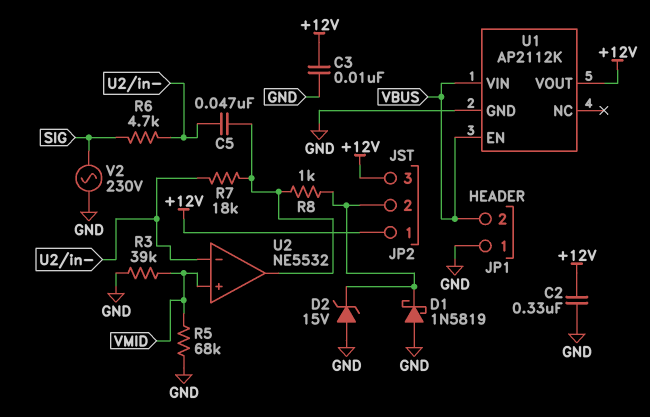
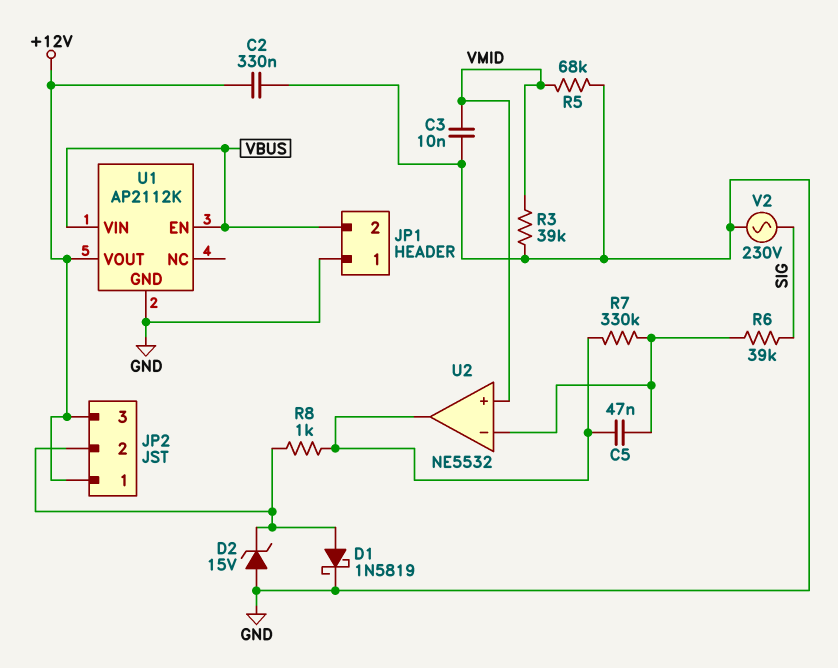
C3: 10nF (+12V, GND) -> 10nF (GND, VMID)
D1: schottky 1N5819 (A GND, K JP2/2) -> schottky 1N5819 (A JP2/2, K GND)
R6: 4.7k (SIG, U2/in-) -> 39k (SIG, U2/in-)
R7: 18k (U2/in-, U2/out) -> 330k (U2/in-, U2/out)

